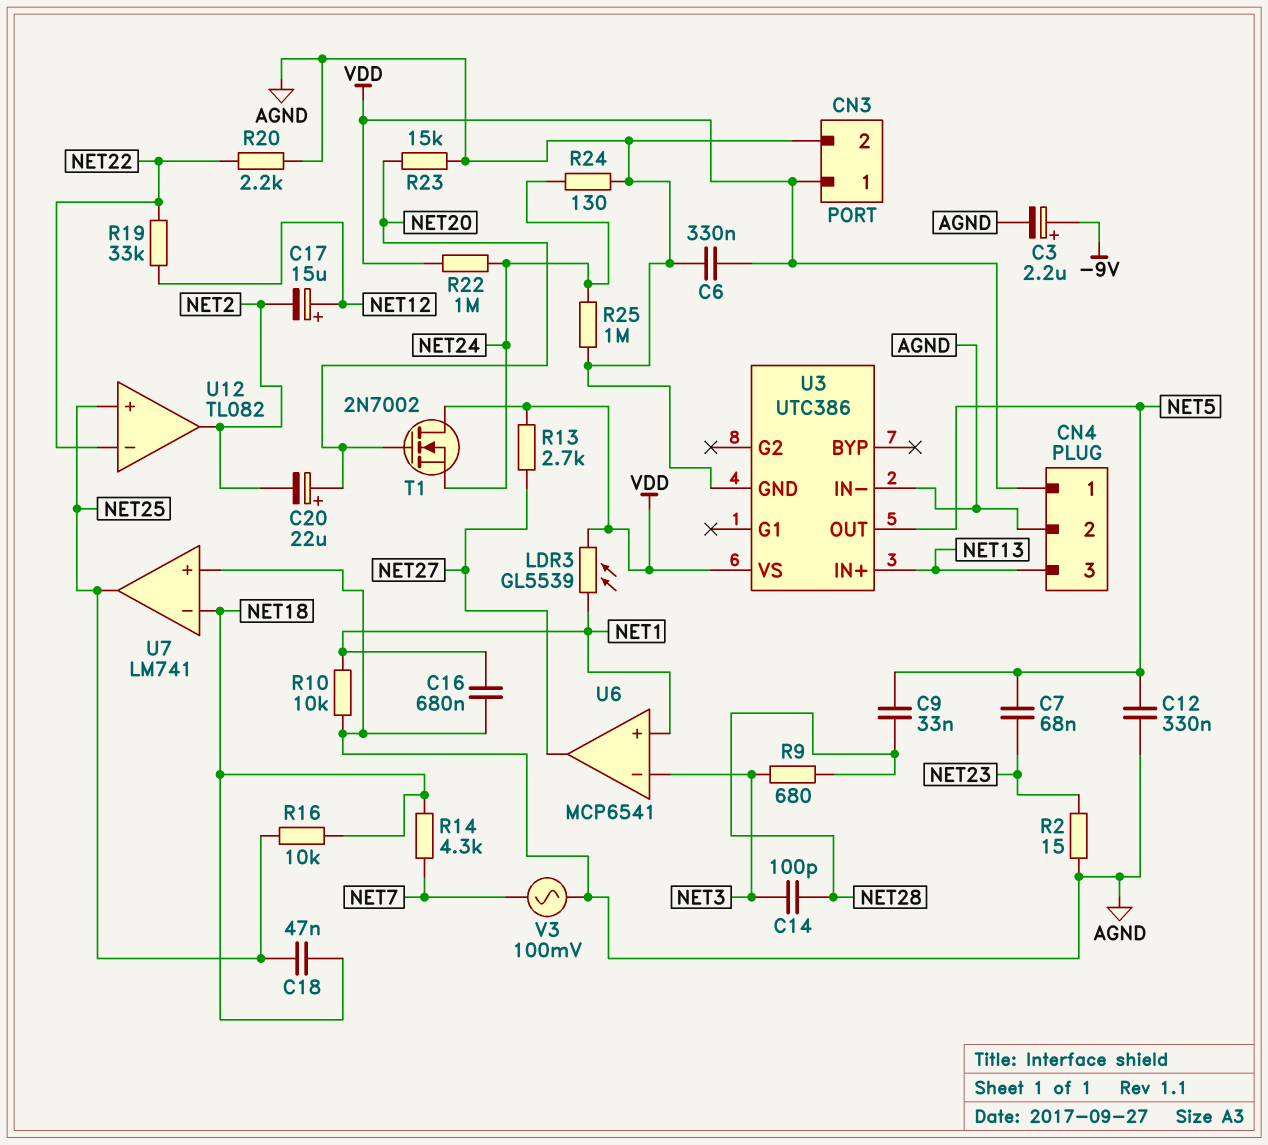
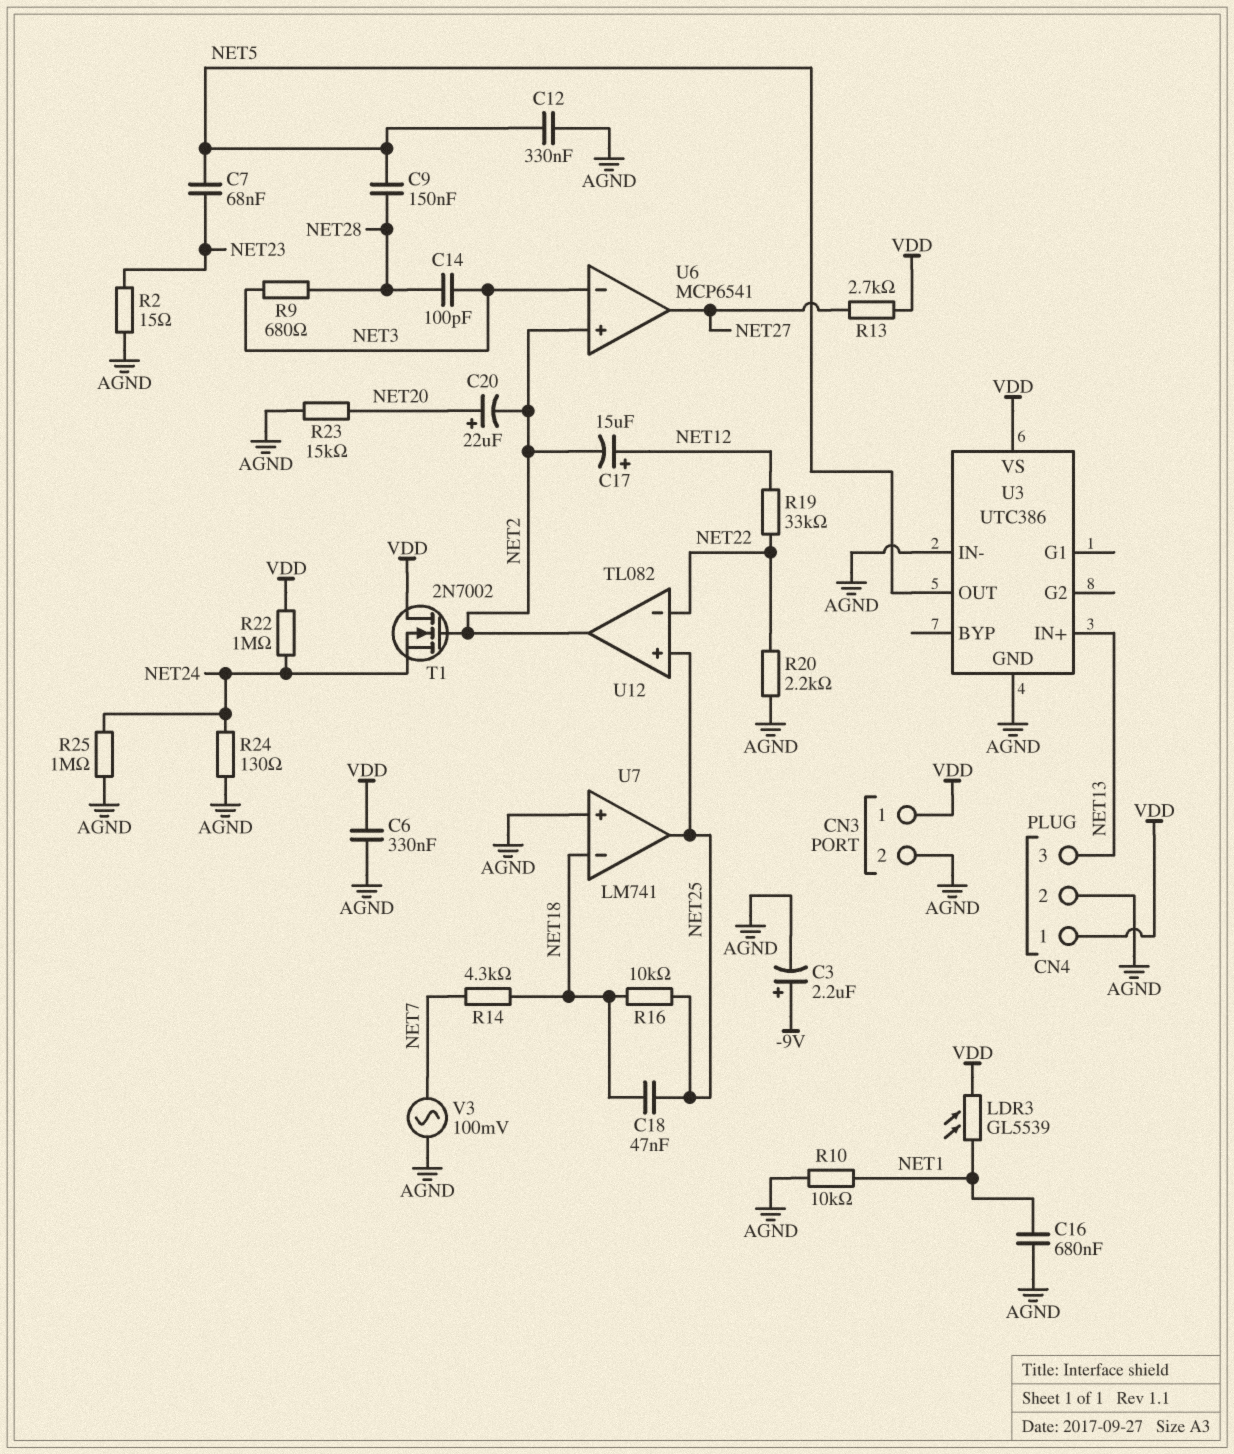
C9: 33nF (NET5, NET28) -> 150nF (NET5, NET28)
T1: NMOS 2N7002 (G NET20, D VDD, S NET24) -> NMOS 2N7002 (G NET2, D VDD, S NET24)
U6 pin in+: NET1 -> NET2

